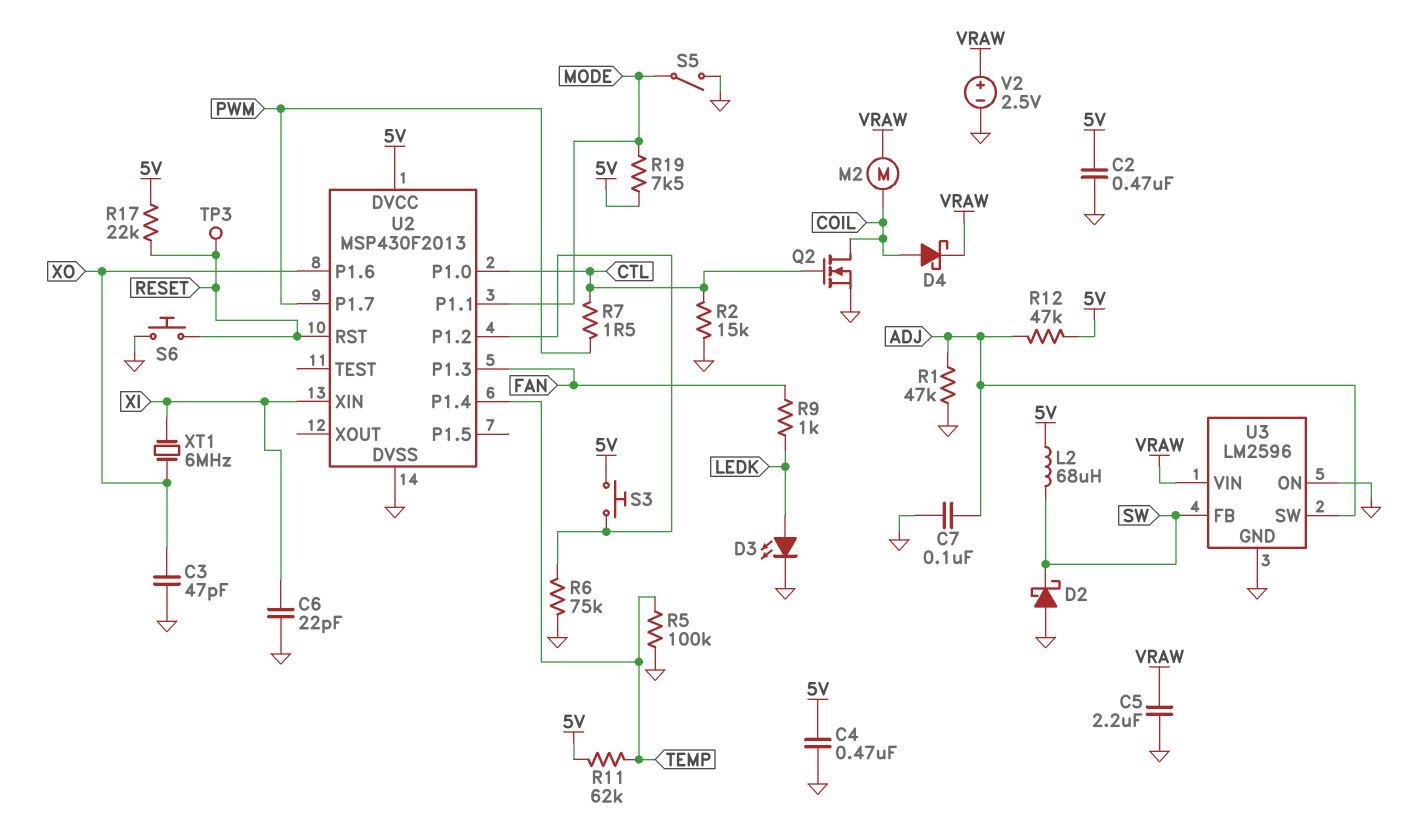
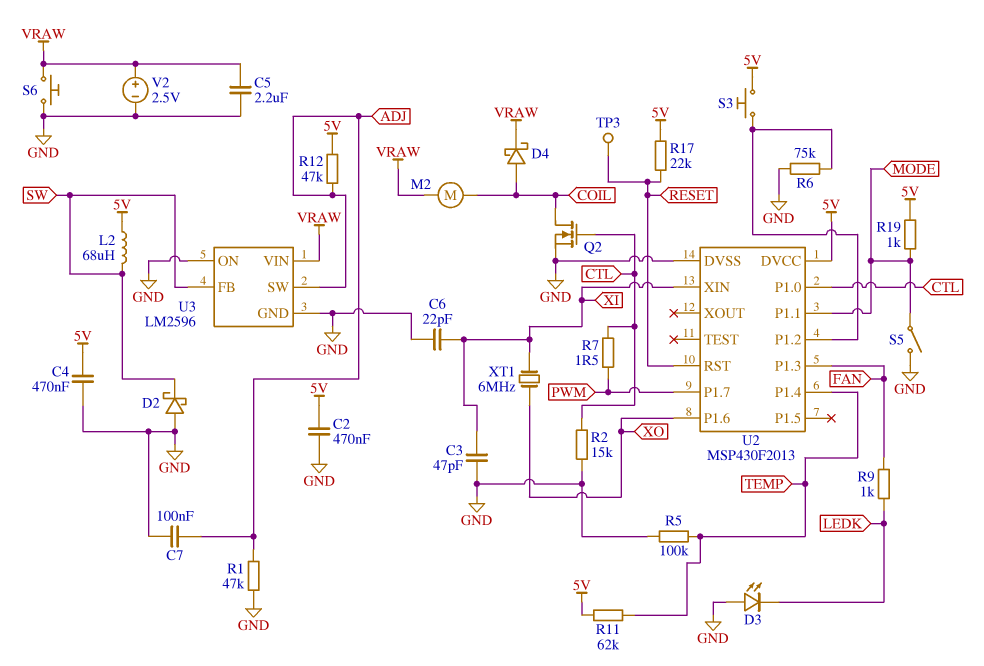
C3: 47pF (GND, XO) -> 47pF (GND, XI)
D3: LED (A LEDK, K GND) -> LED (A GND, K LEDK)
R19: 7.5k (5V, MODE) -> 1k (5V, MODE)
S6: button (GND, RESET) -> button (GND, VRAW)

